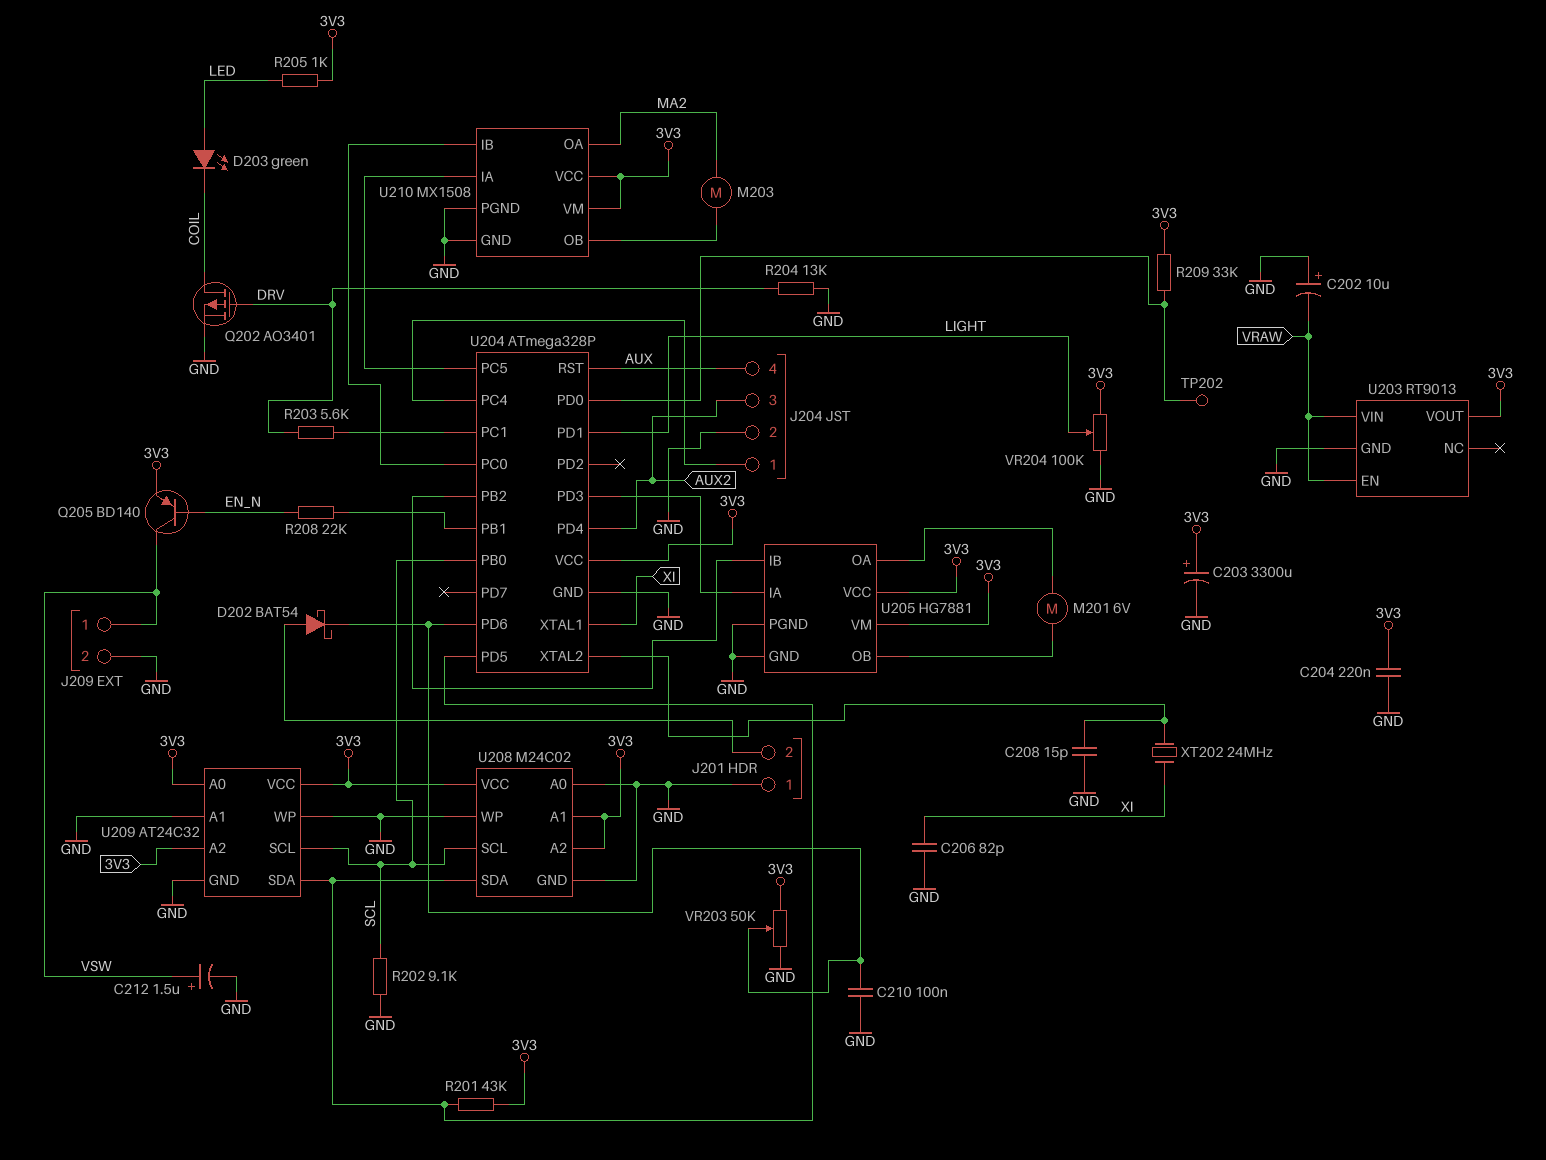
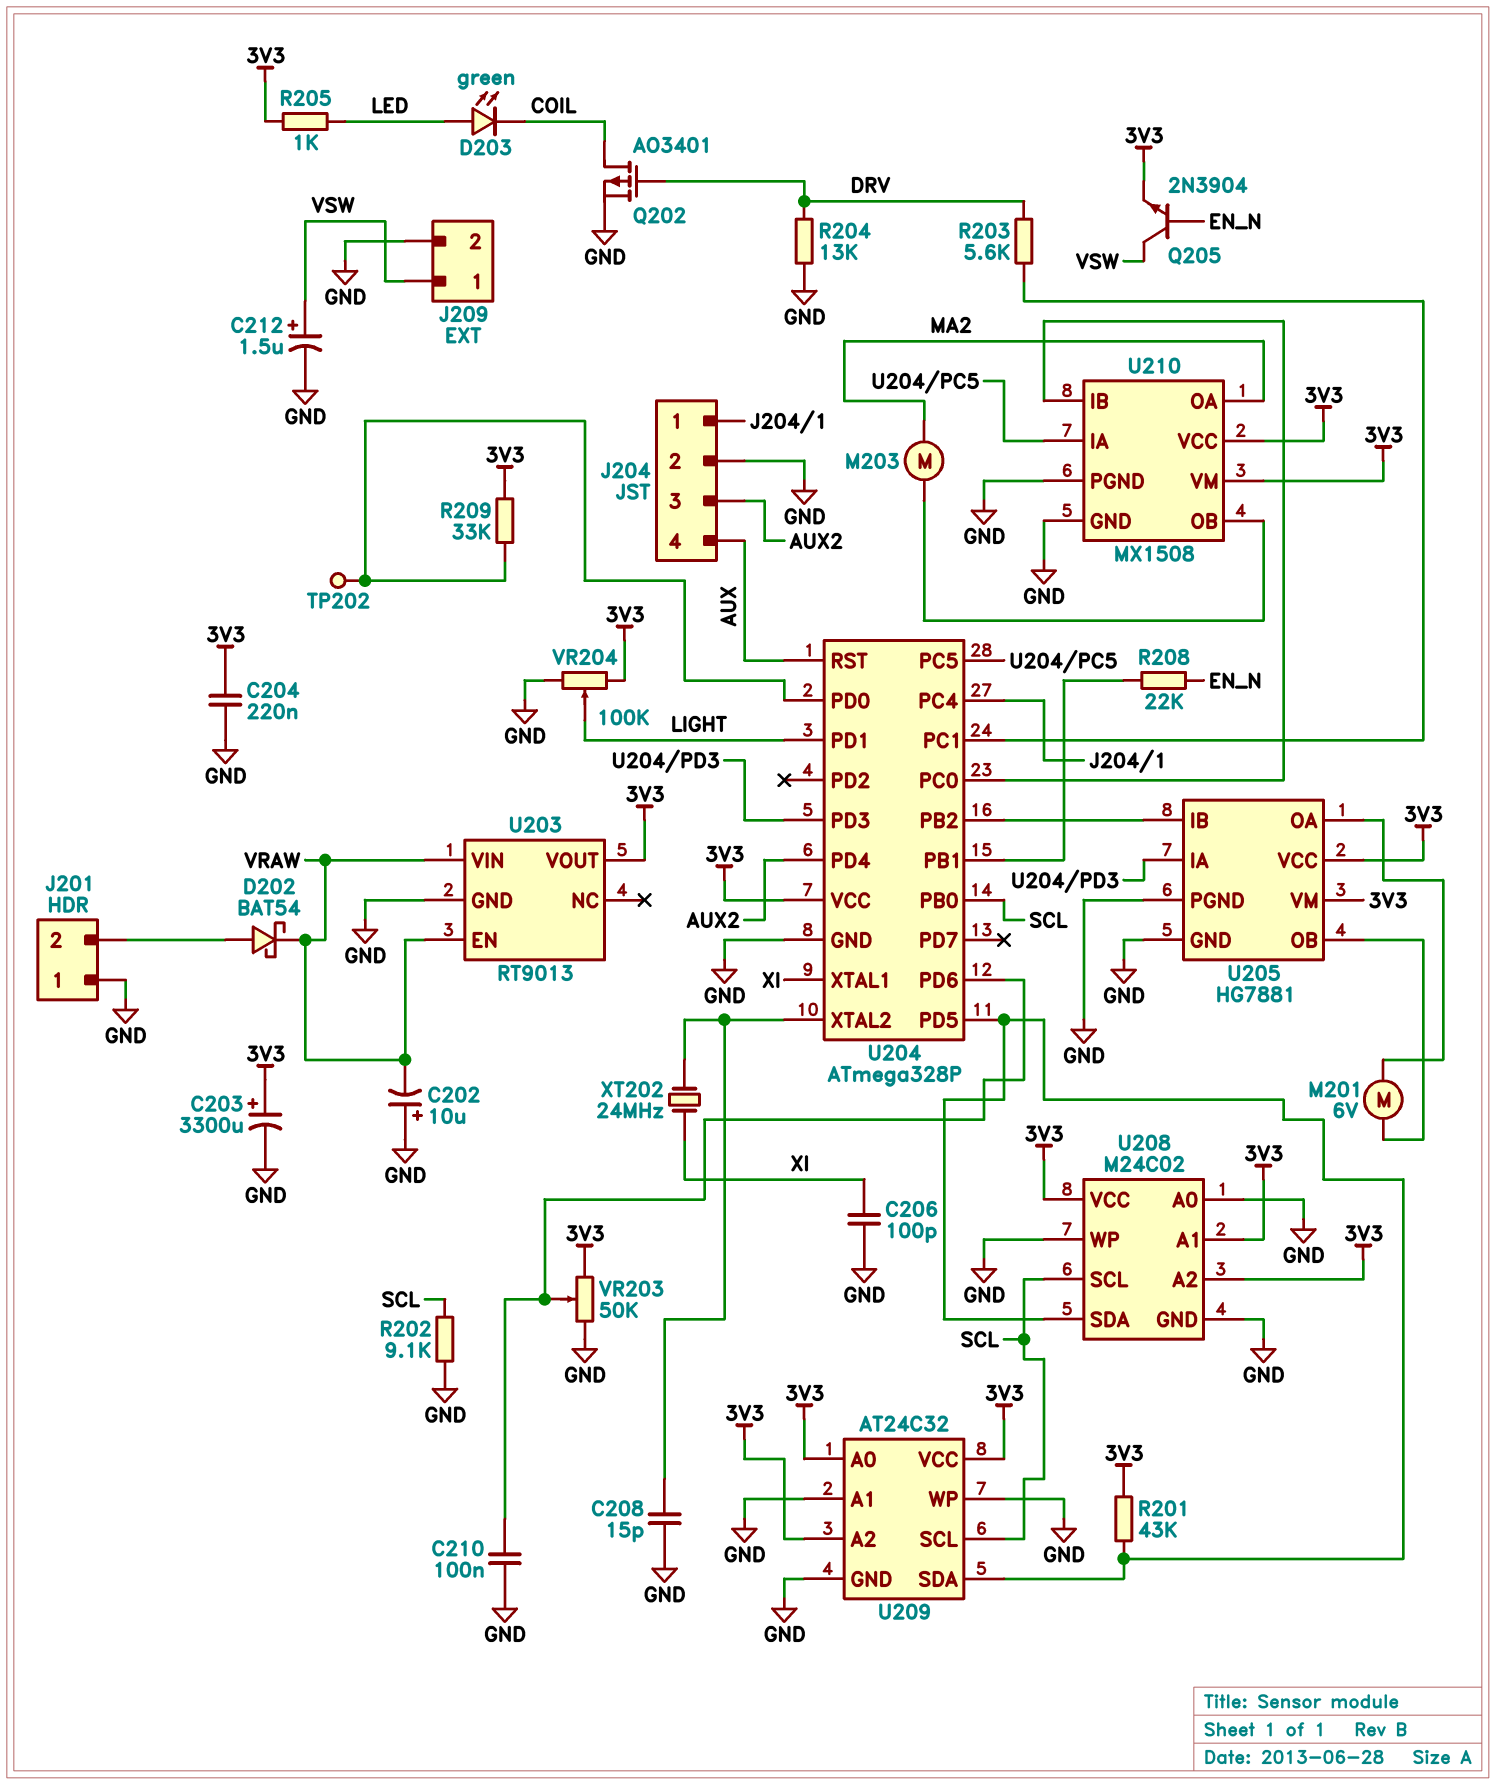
C206: 82pF (GND, XI) -> 100pF (GND, XI)
D202: schottky BAT54 (A J201/2, K U204/PD6) -> schottky BAT54 (A J201/2, K VRAW)
Q205: PNP BD140 (B EN_N, C VSW, E 3V3) -> NPN 2N3904 (B EN_N, C VSW, E 3V3)

